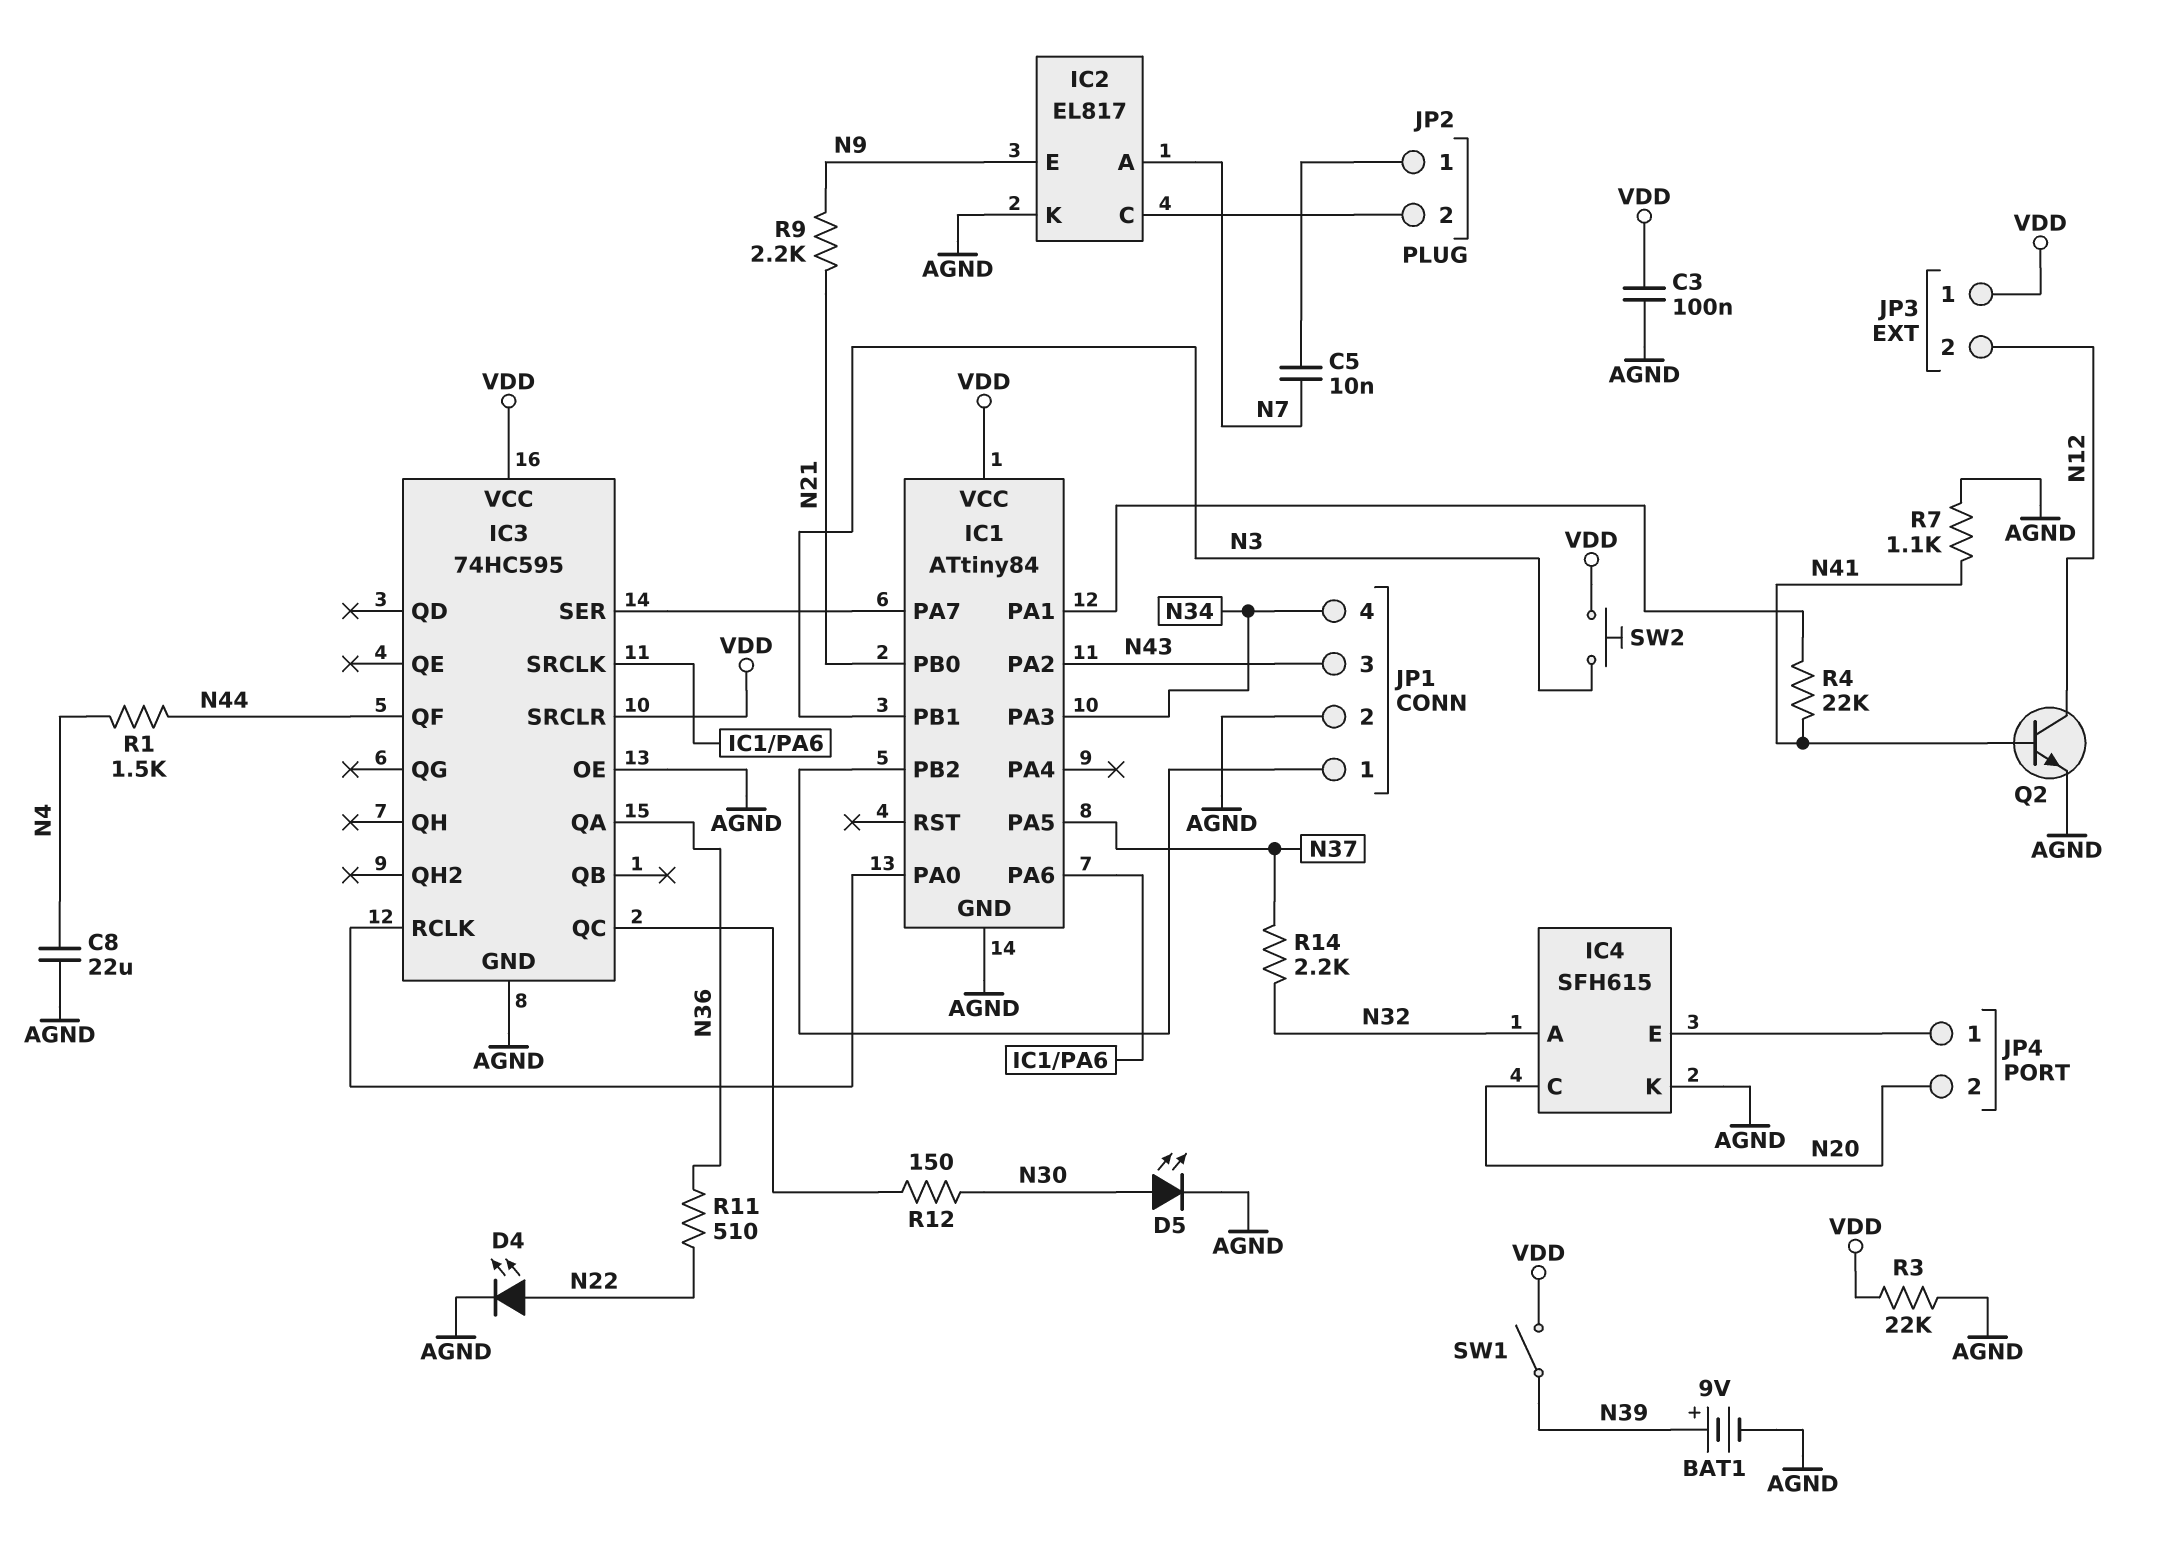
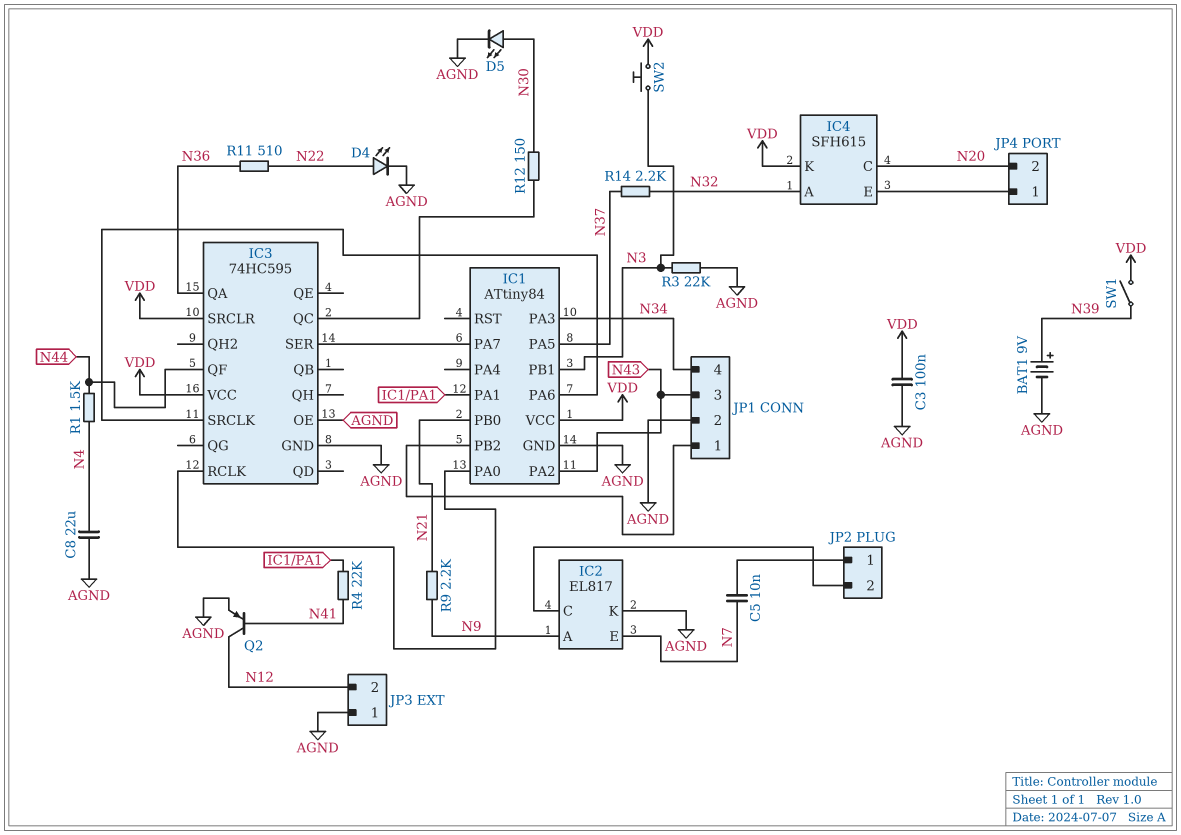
IC2 pin A: N7 -> N9
IC2 pin E: N9 -> N7
IC4 pin K: AGND -> VDD
JP3 pin 1: VDD -> AGND
Q2: NPN (B N41, C N12, E AGND) -> PNP (B N41, C N12, E AGND)
R3: 22k (AGND, VDD) -> 22k (AGND, N3)
R7: 1.1k (AGND, N41) -> none

